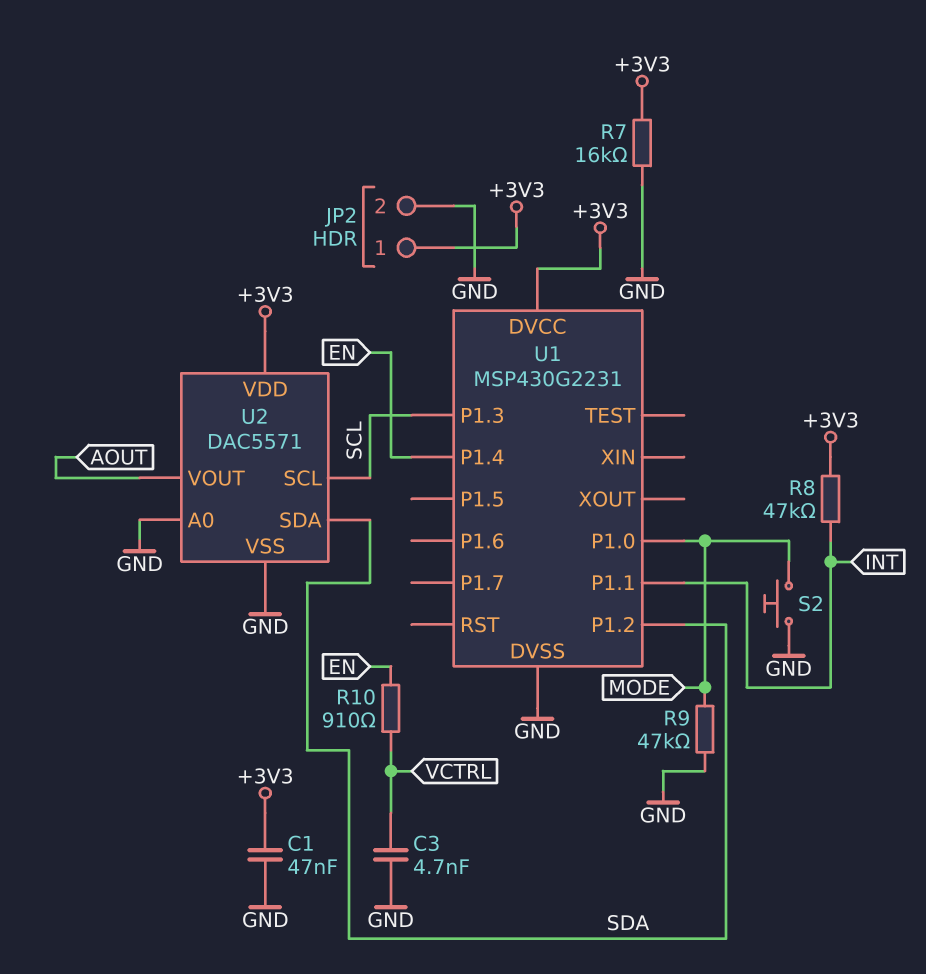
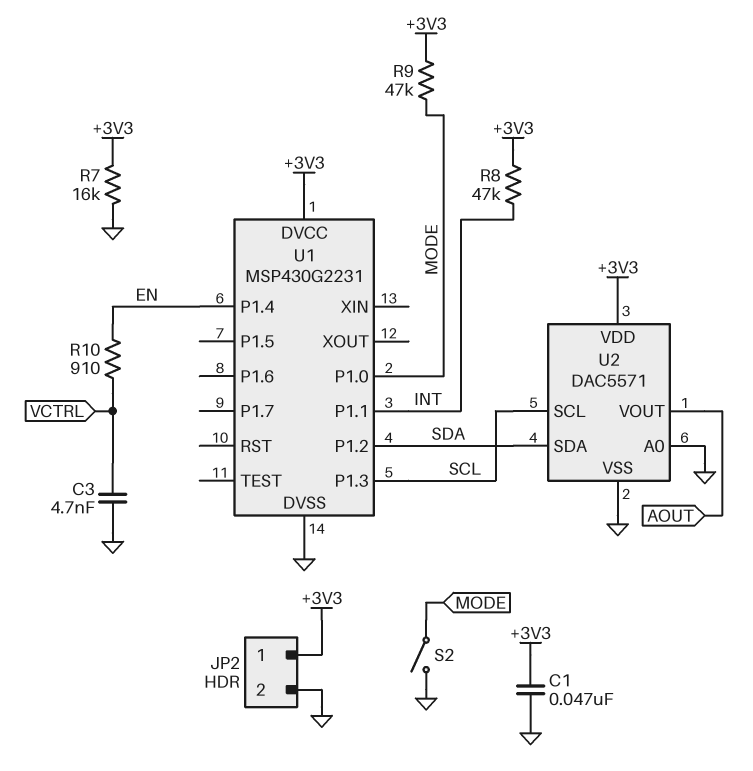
R9: 47k (GND, MODE) -> 47k (+3V3, MODE)
S2: button (GND, MODE) -> switch (GND, MODE)

